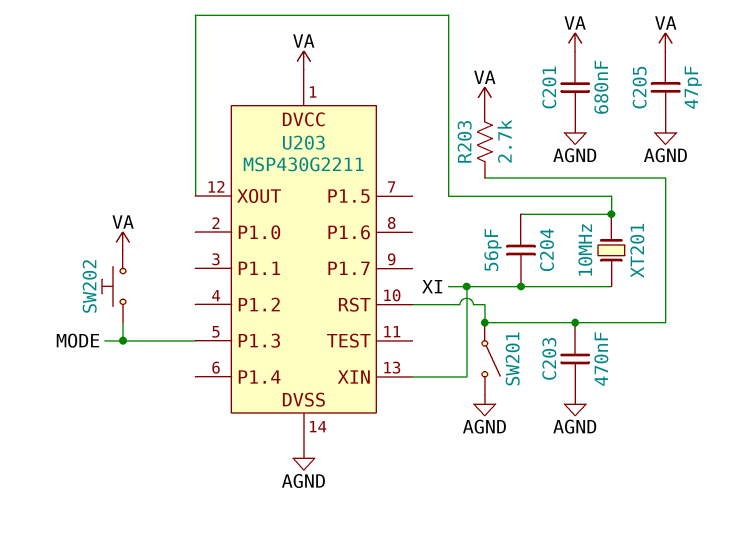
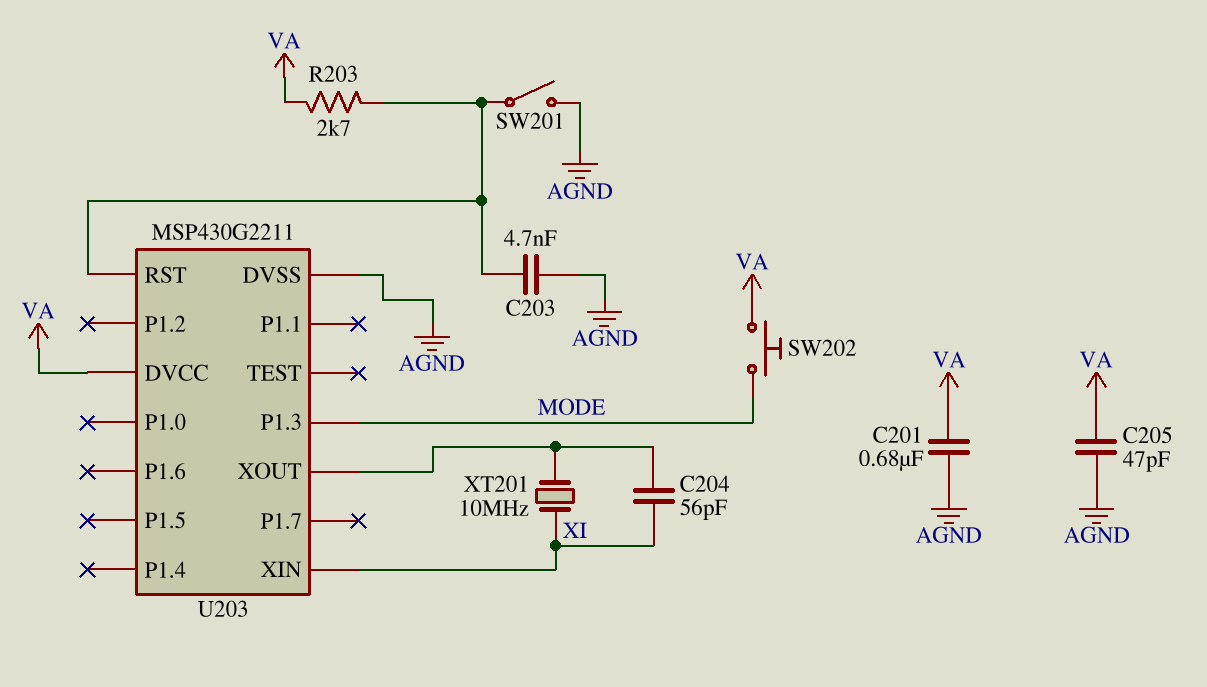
C203: 470nF (AGND, U203/RST) -> 4.7nF (AGND, U203/RST)

